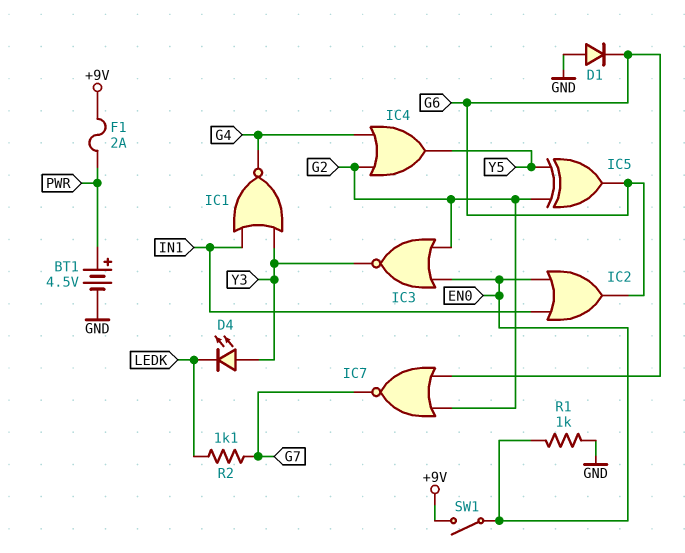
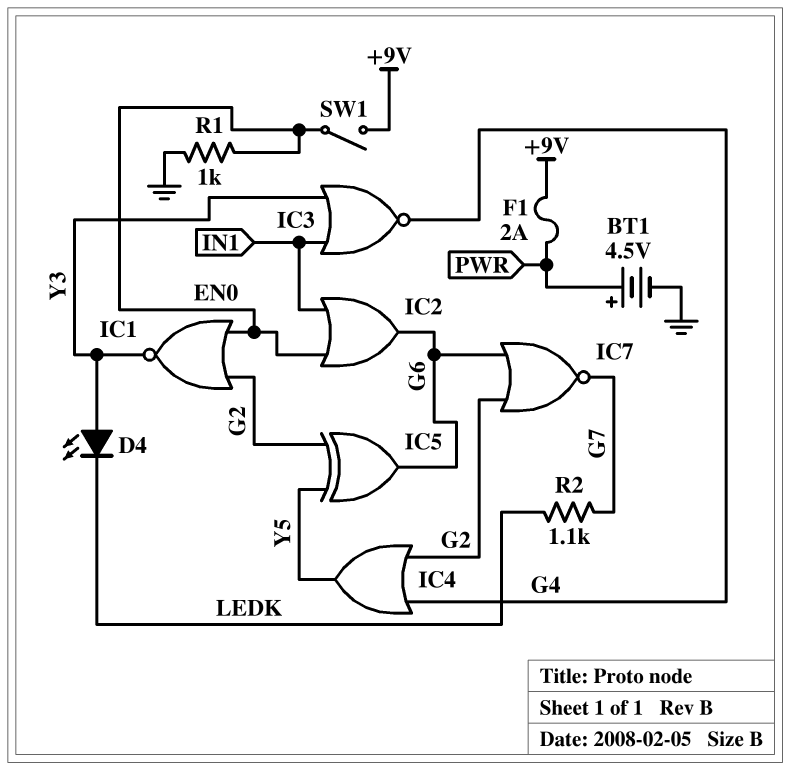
D1: diode (A GND, K G6) -> none
IC1: NOR (in IN1, in Y3, out G4) -> NOR (in EN0, in G2, out Y3)
IC3: NOR (in EN0, in G2, out Y3) -> NOR (in IN1, in Y3, out G4)

